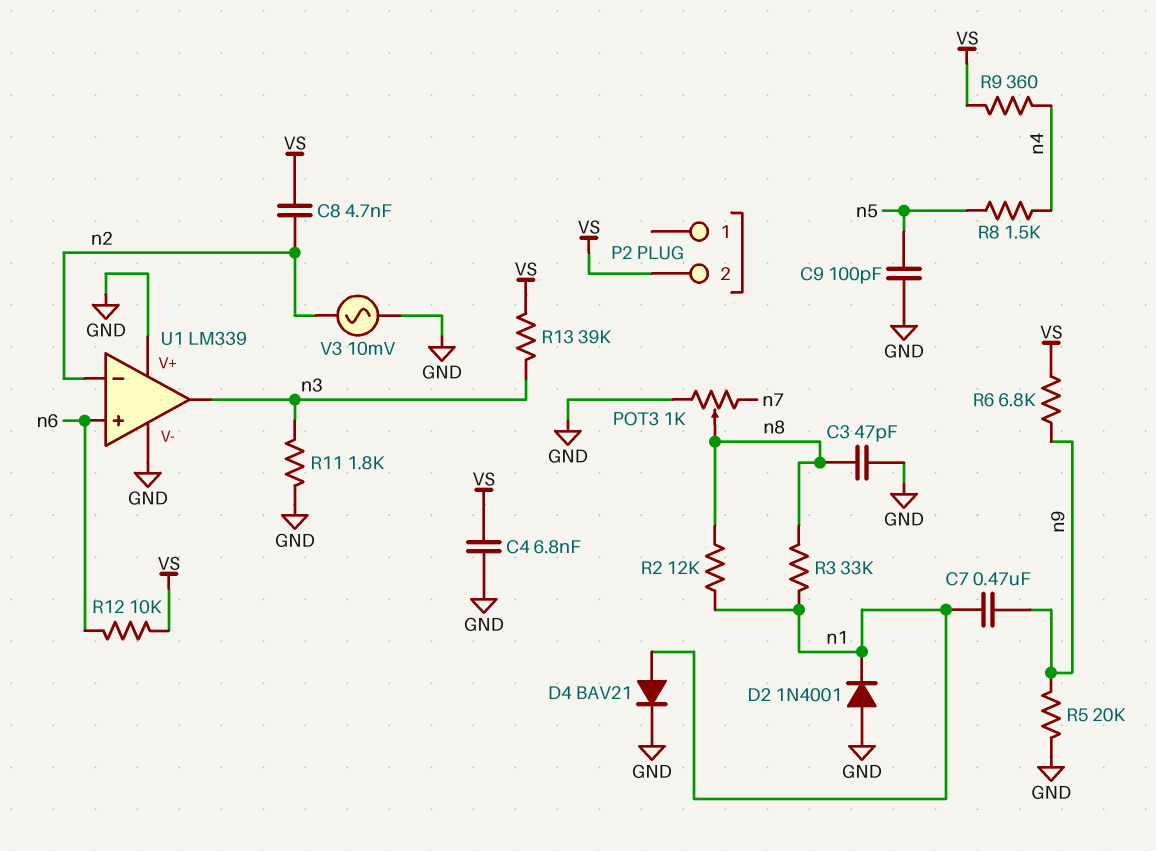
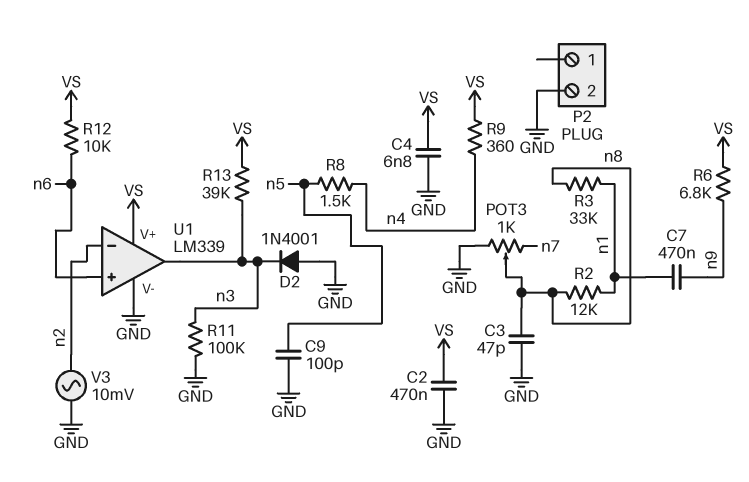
C2: none -> 470nF (GND, VS)
C8: 4.7nF (VS, n2) -> none
D2: diode 1N4001 (A GND, K n1) -> diode 1N4001 (A GND, K n3)
D4: diode BAV21 (A n1, K GND) -> none
P2 pin 2: VS -> GND
R5: 20k (GND, n9) -> none
R11: 1.8k (GND, n3) -> 100k (GND, n3)
U1 pin V+: GND -> VS

